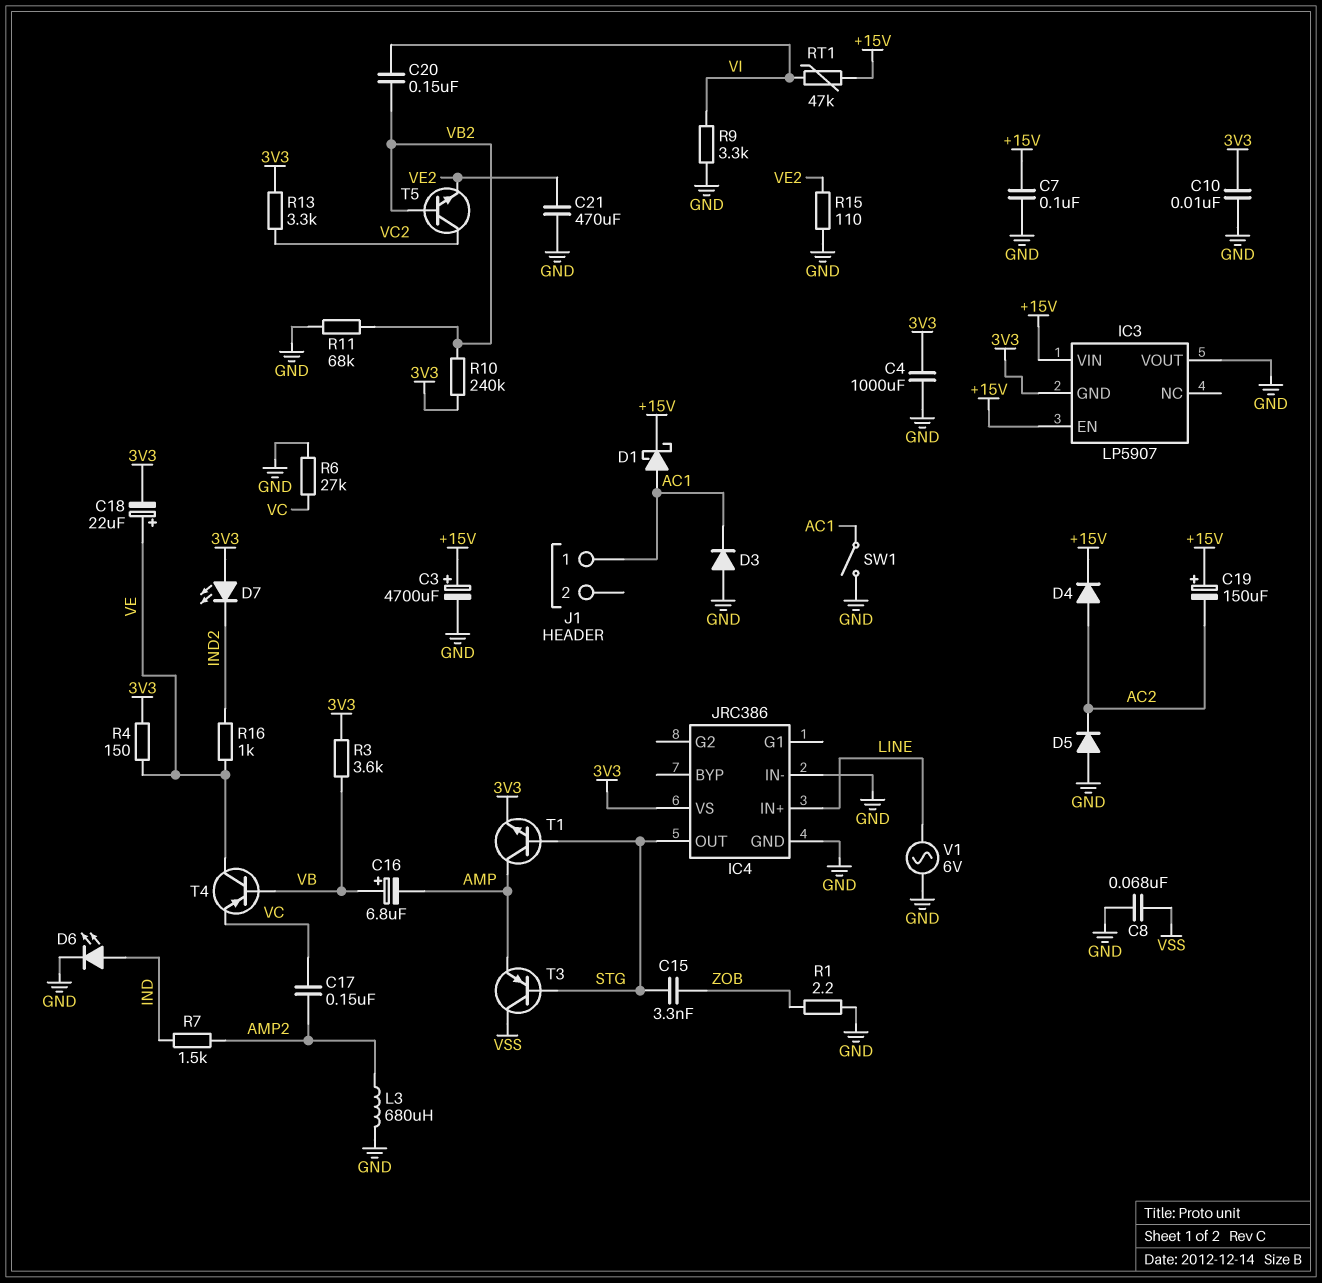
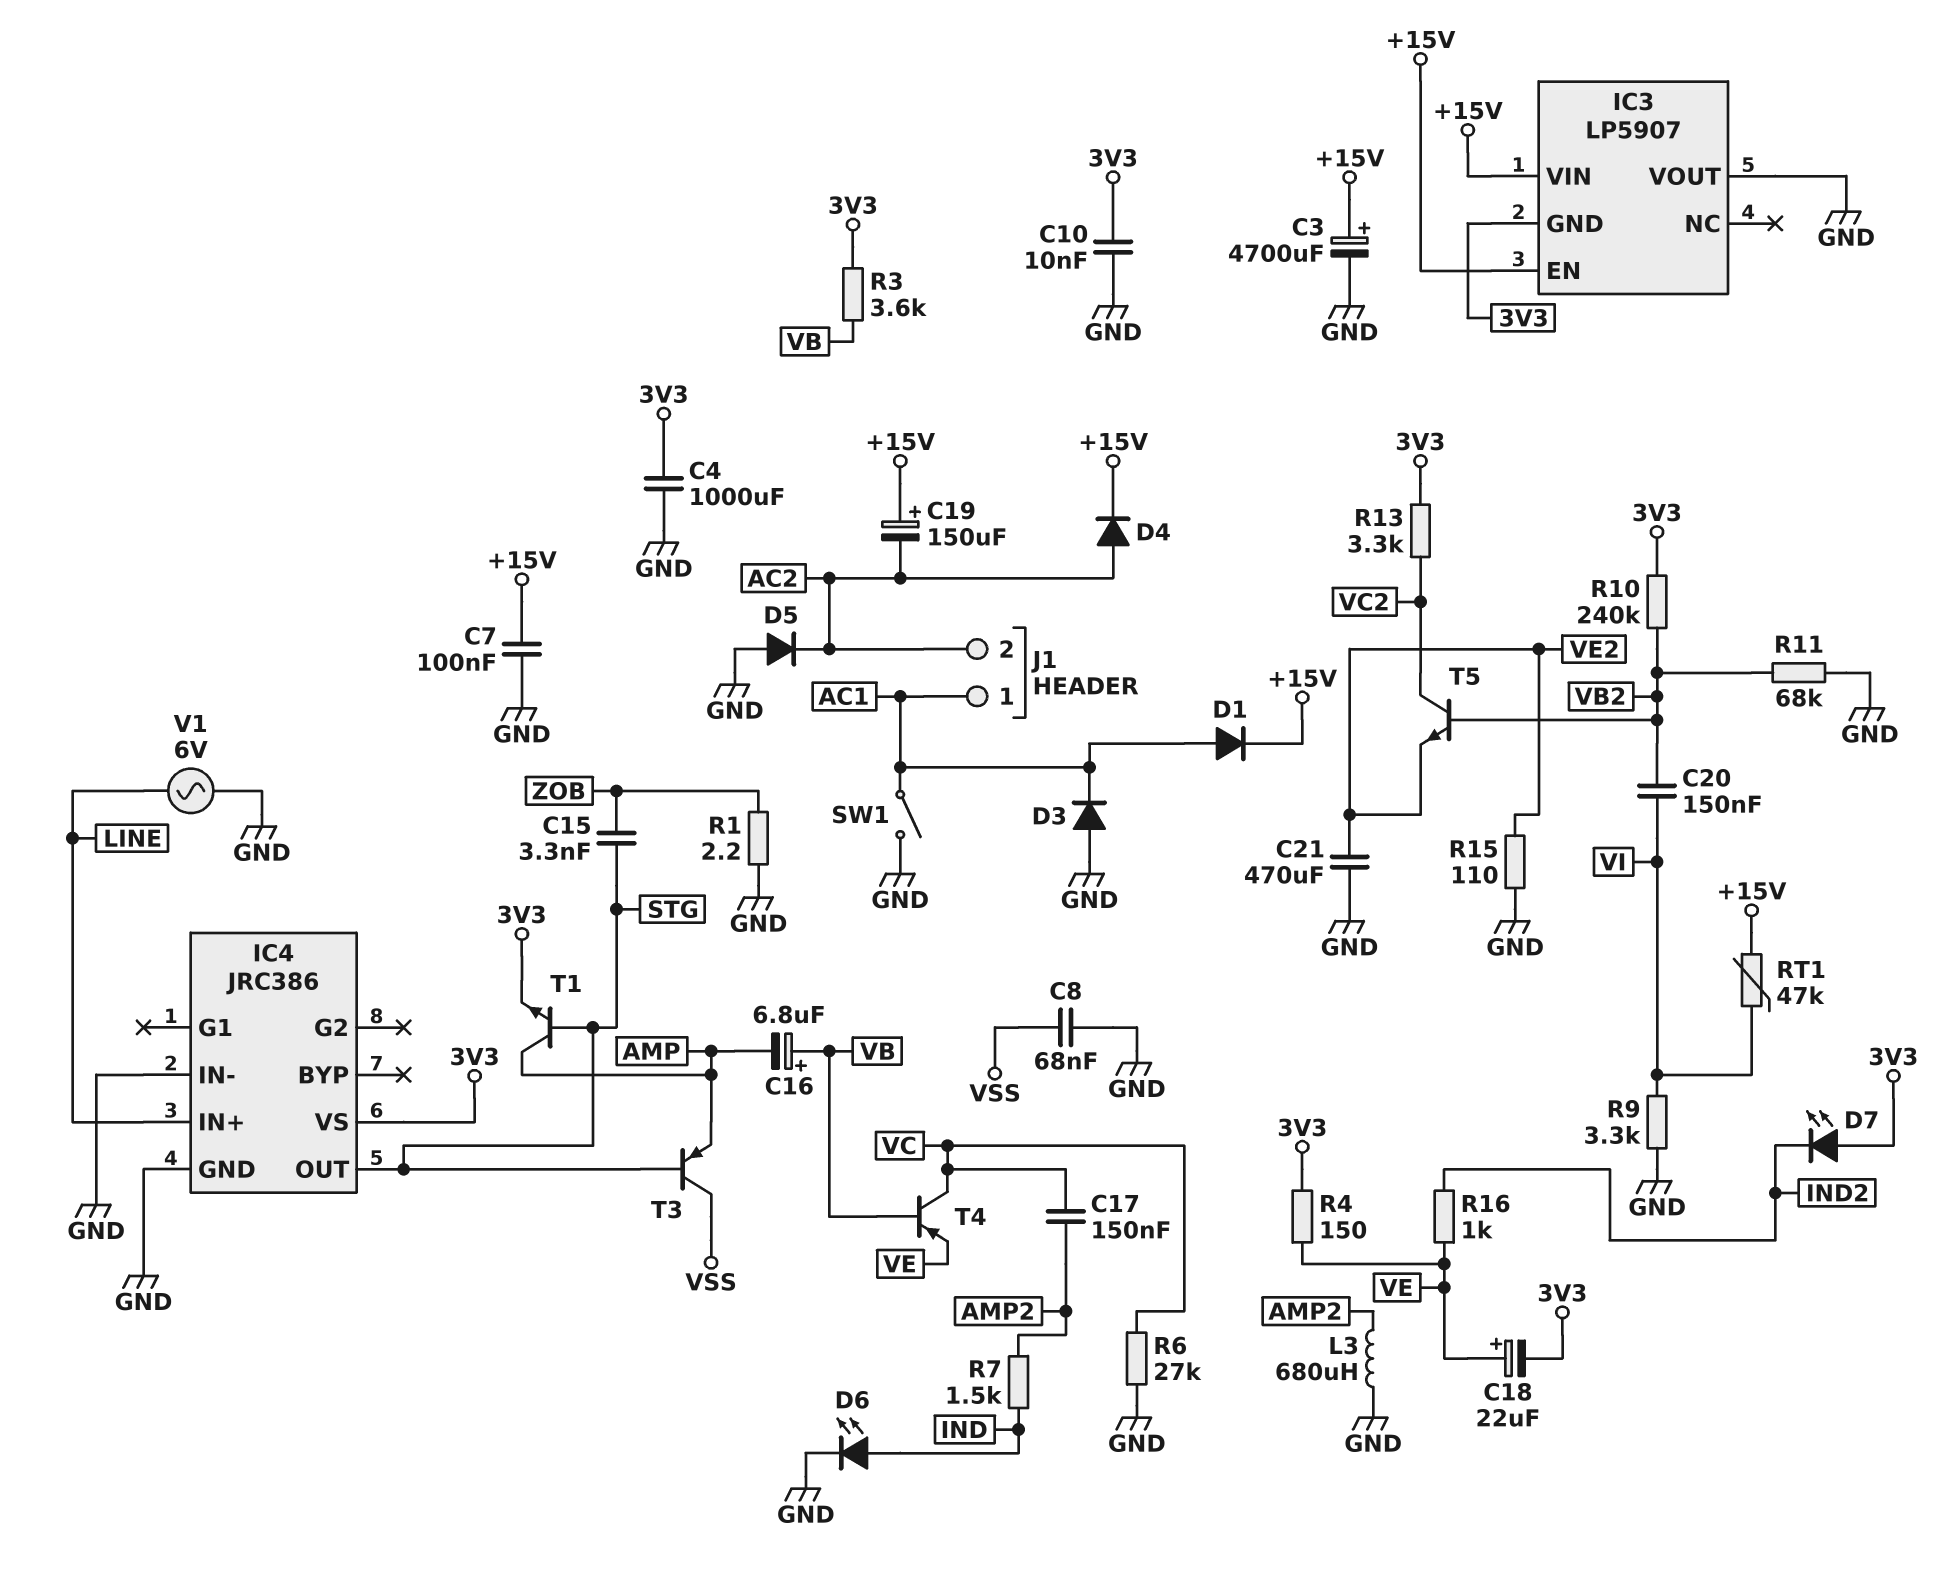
D1: schottky (A AC1, K +15V) -> diode (A AC1, K +15V)
J1 pin 2: none -> AC2
T4: PNP (B VB, C VE, E VC) -> PNP (B VB, C VC, E VE)

